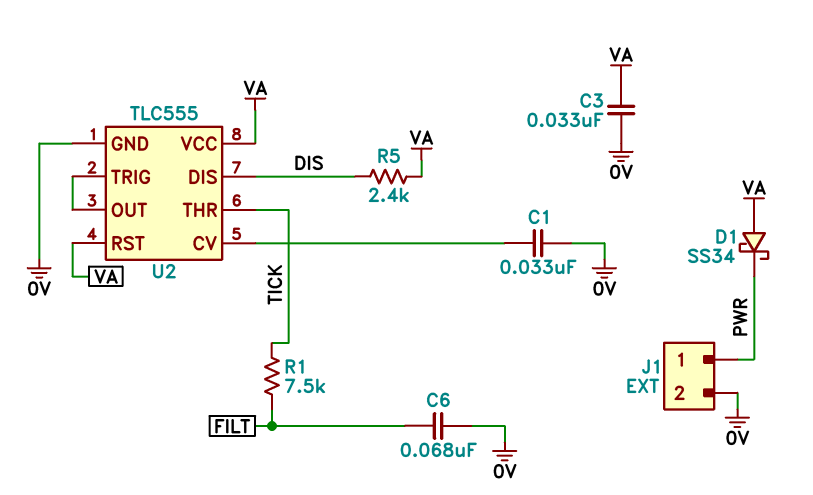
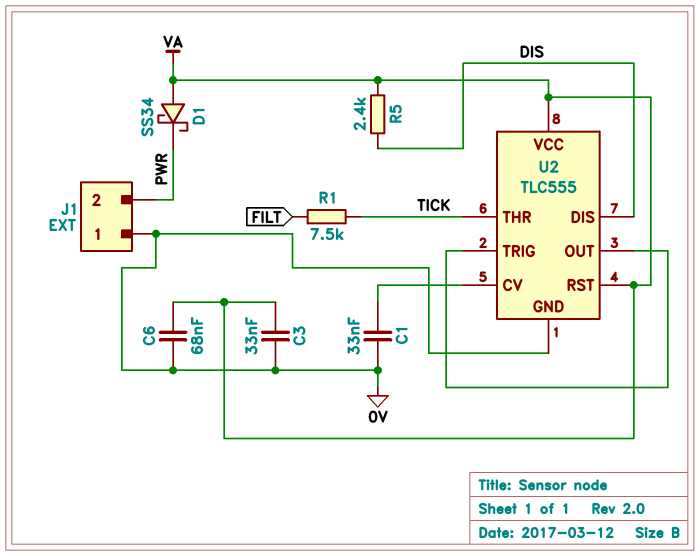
C6: 68nF (0V, FILT) -> 68nF (0V, VA)
J1 pin 1: PWR -> 0V
J1 pin 2: 0V -> PWR

